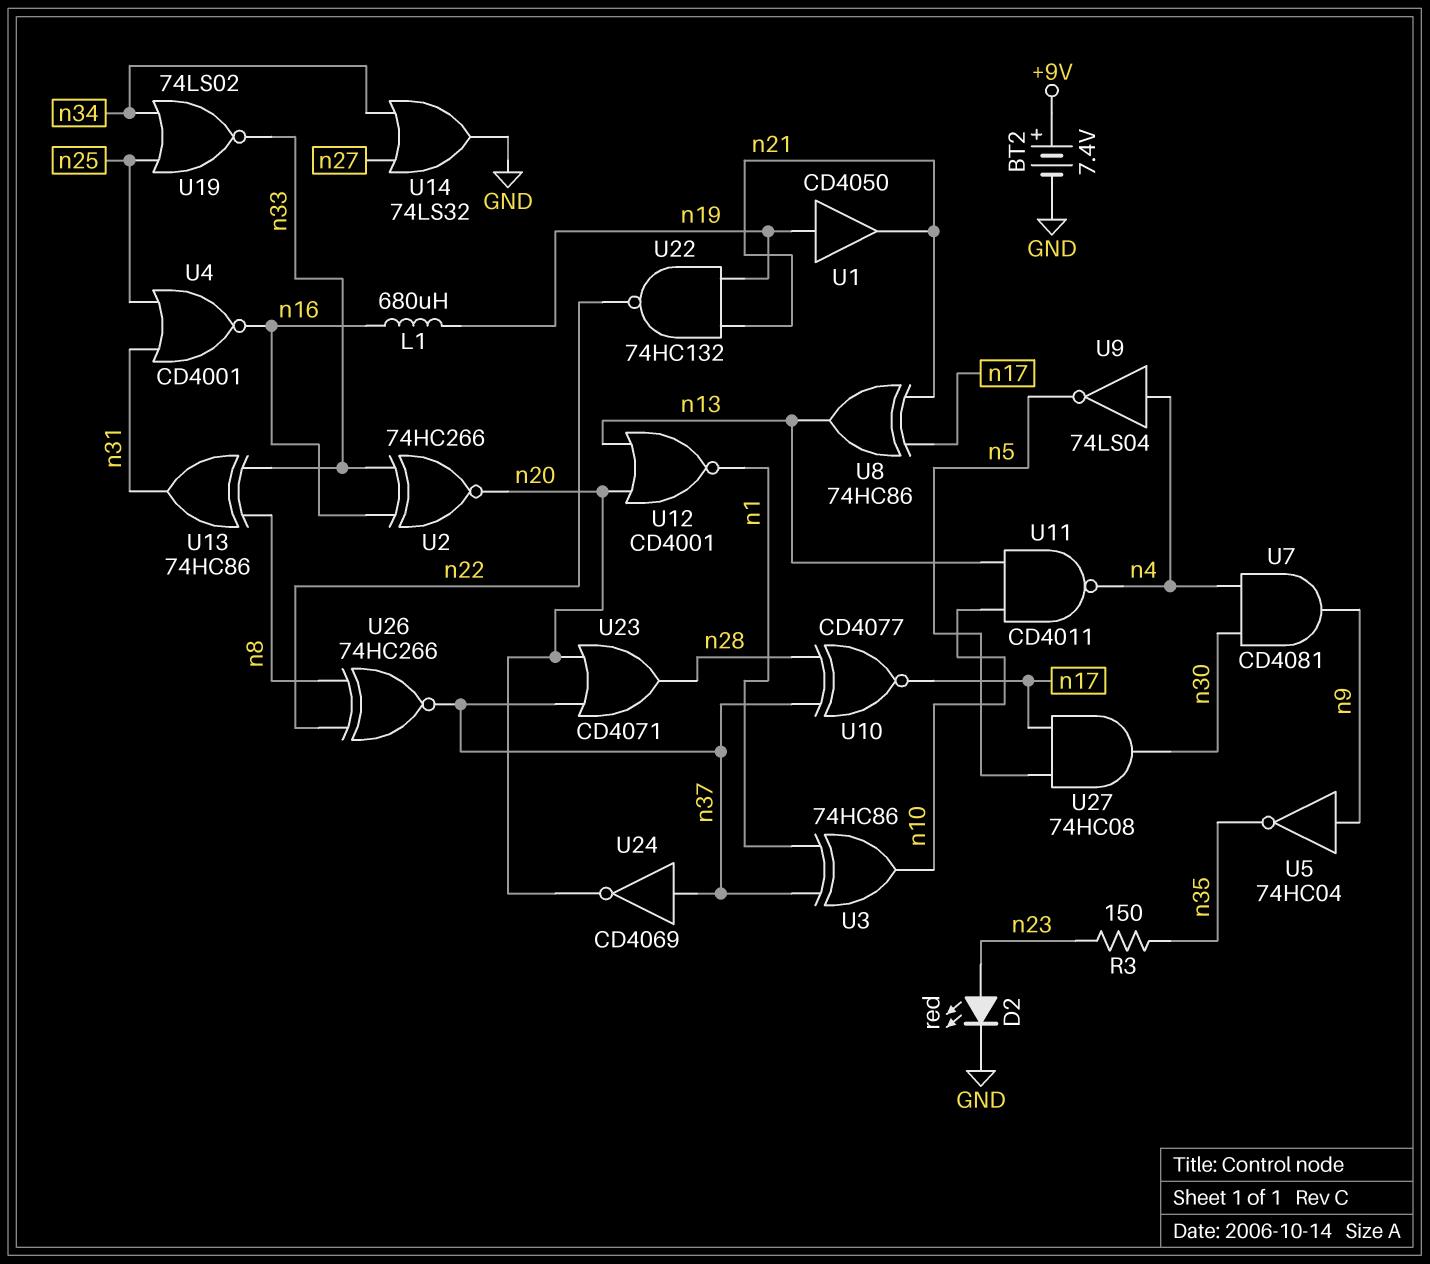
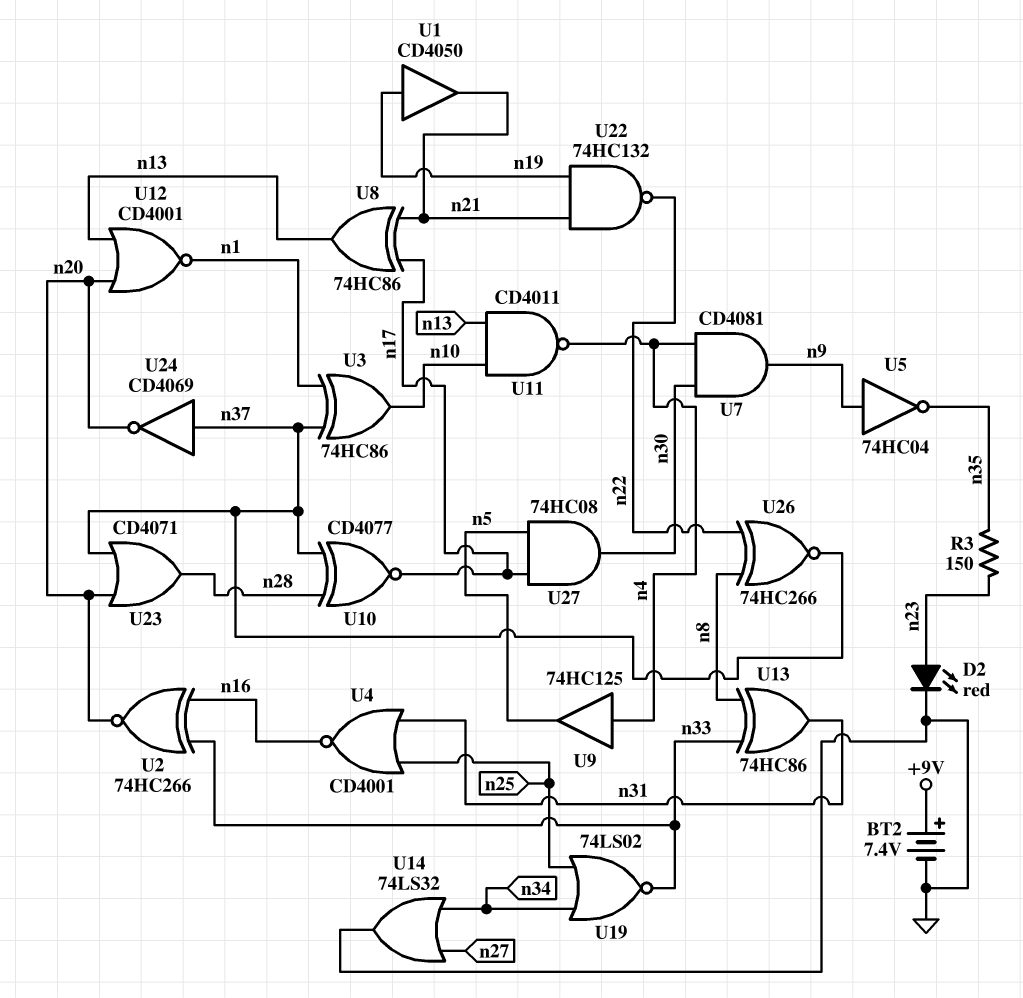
L1: 680uH (n16, n19) -> none
U9: NOT 74LS04 (in n4, out n5) -> buffer 74HC125 (in n4, out n5)

